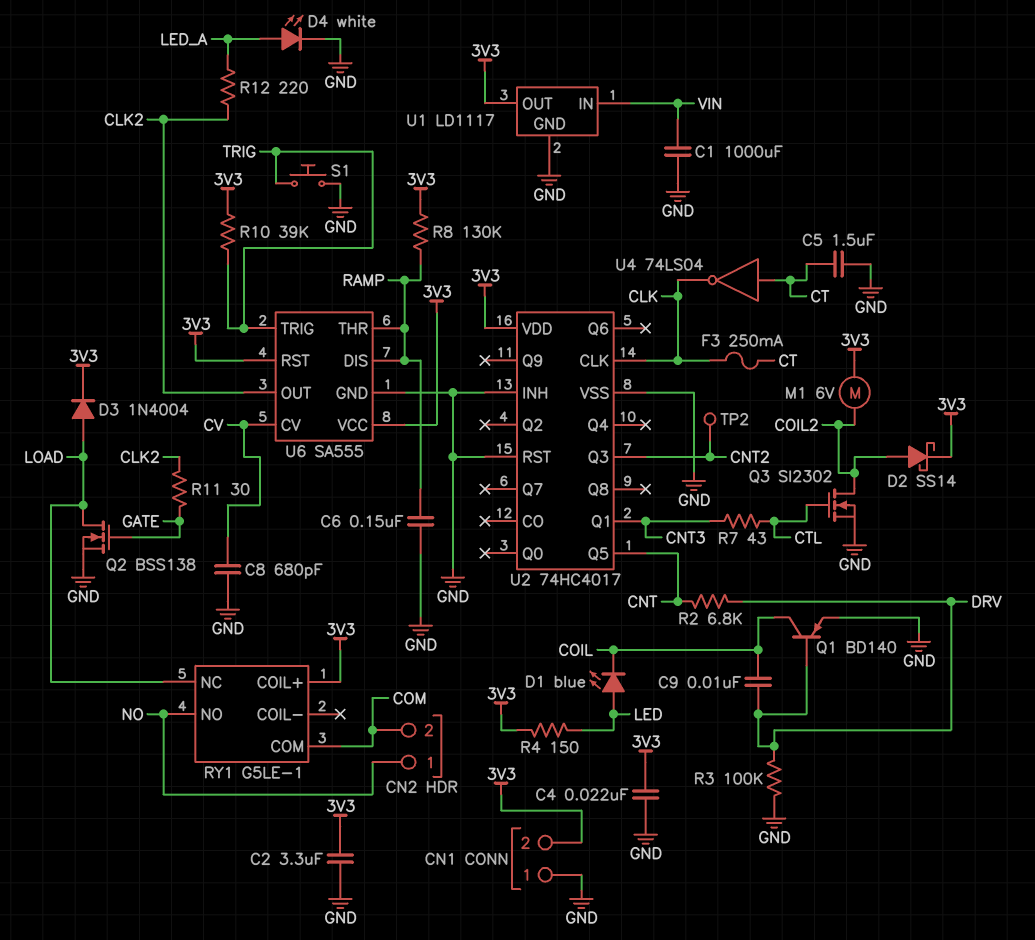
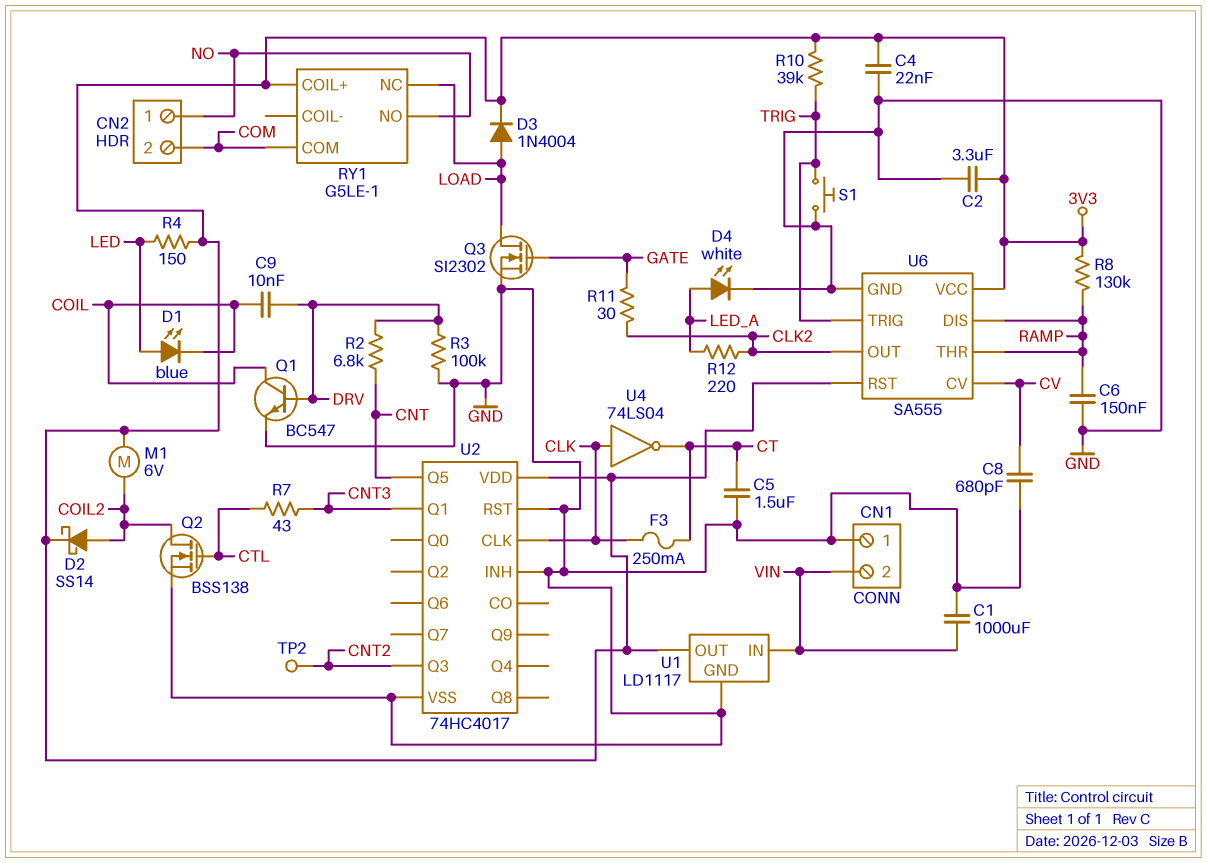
CN1 pin 2: 3V3 -> VIN
Q1: PNP BD140 (B DRV, C COIL, E GND) -> NPN BC547 (B DRV, C COIL, E GND)
Q2: NMOS BSS138 (G GATE, D LOAD, S GND) -> NMOS BSS138 (G CTL, D COIL2, S GND)
Q3: NMOS SI2302 (G CTL, D COIL2, S GND) -> NMOS SI2302 (G GATE, D LOAD, S GND)
U4: NOT 74LS04 (in CT, out CLK) -> NOT 74LS04 (in CLK, out CT)

